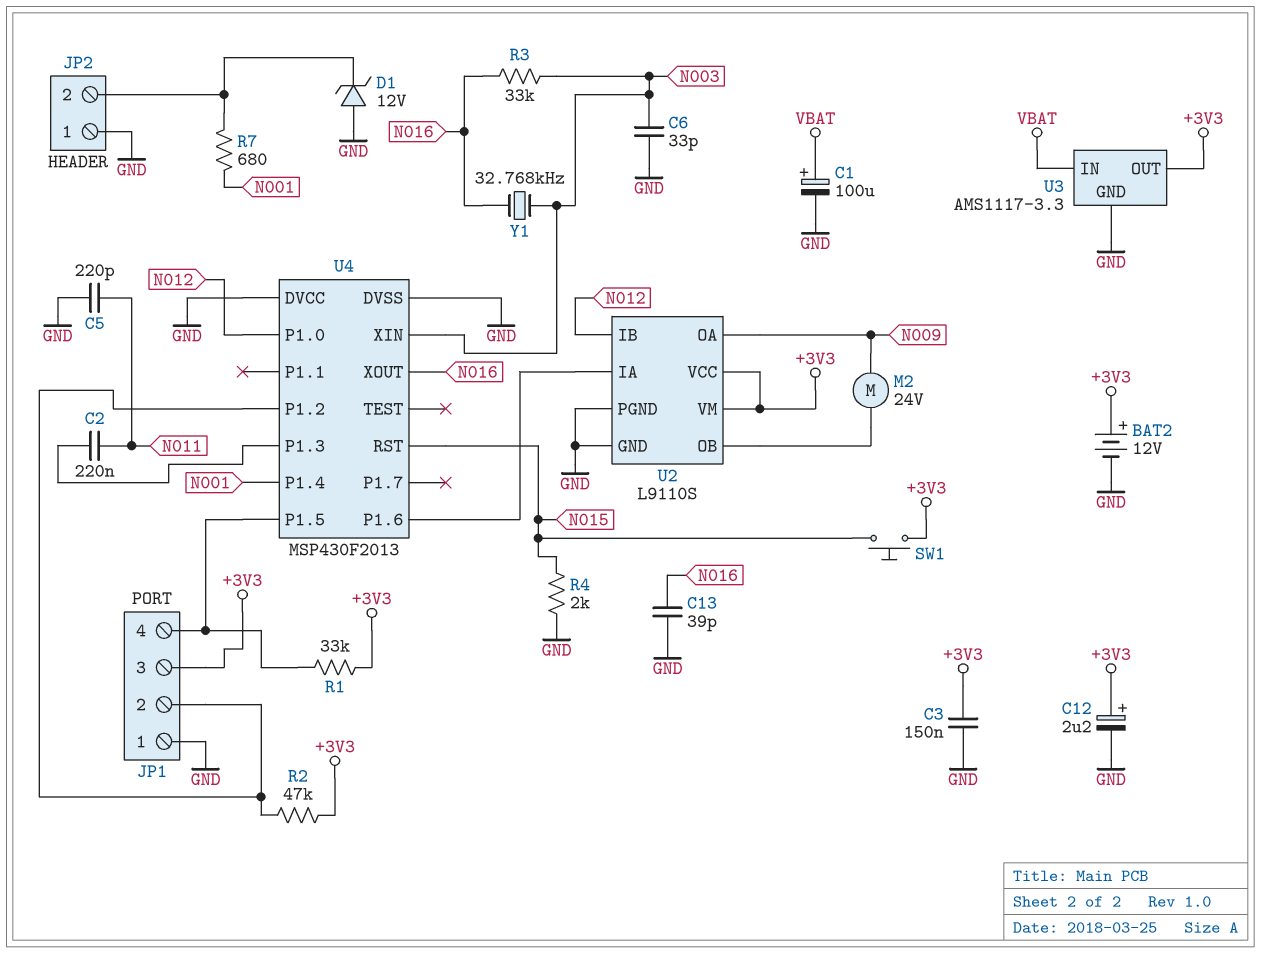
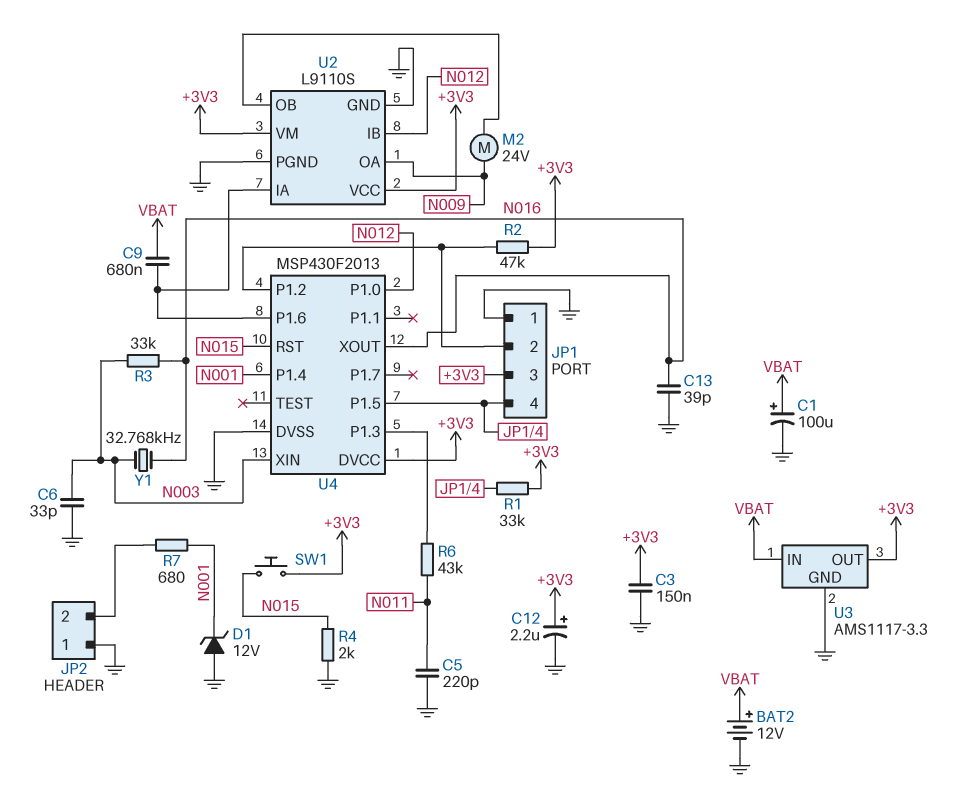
BAT2: 12V (plus +3V3, minus GND) -> 12V (plus VBAT, minus GND)
C2: 220nF (N011, U4/P1.3) -> none
C9: none -> 680nF (U2/IA, VBAT)
D1: zener 12V (A GND, K JP2/2) -> zener 12V (A GND, K N001)
R6: none -> 43k (N011, U4/P1.3)
U4 pin DVCC: GND -> +3V3

